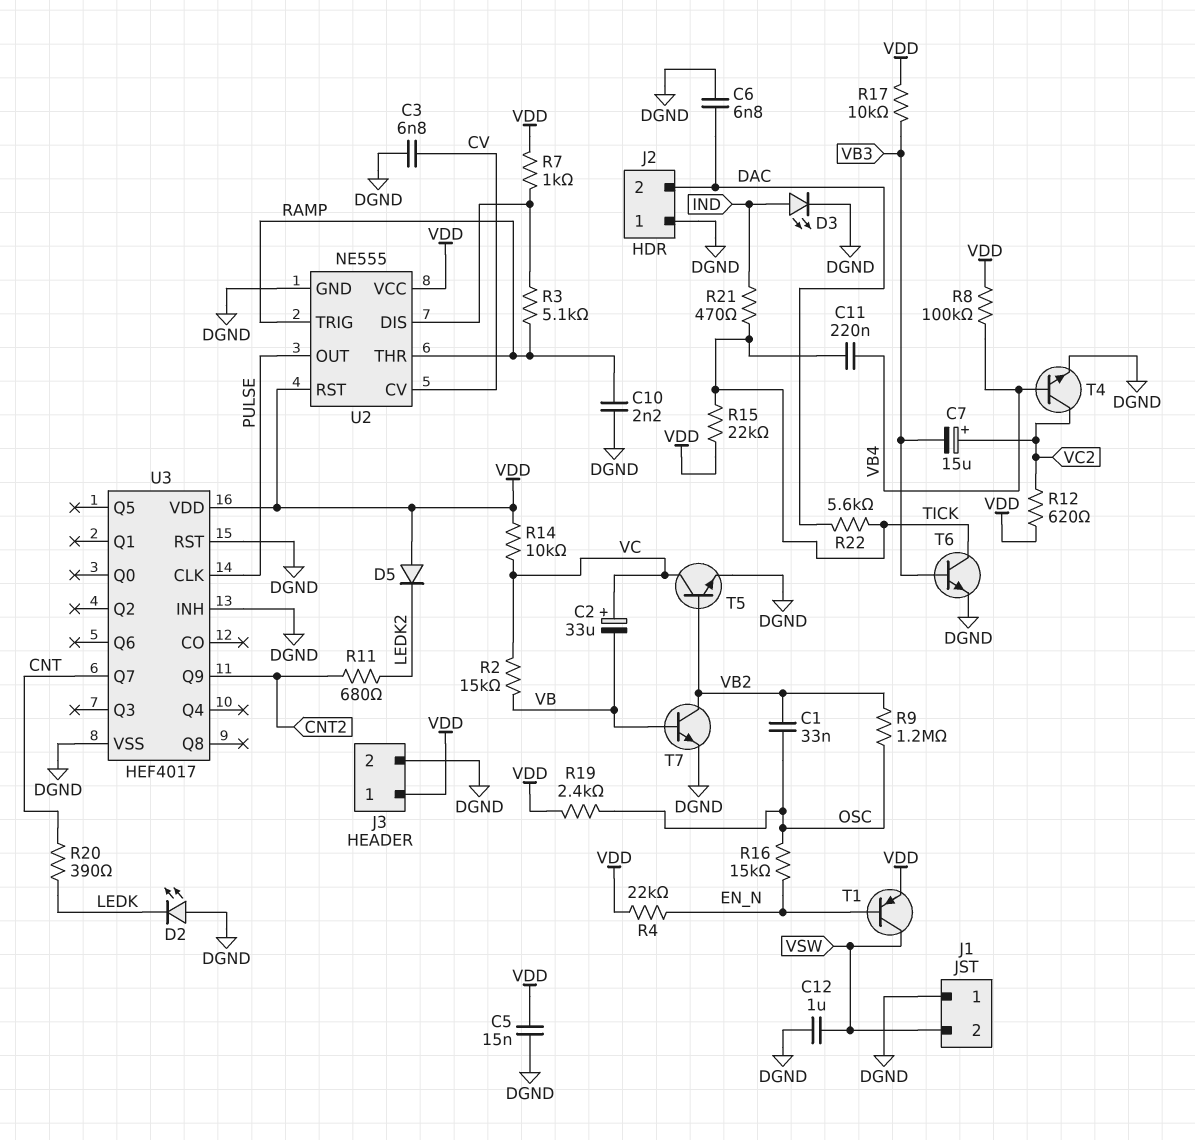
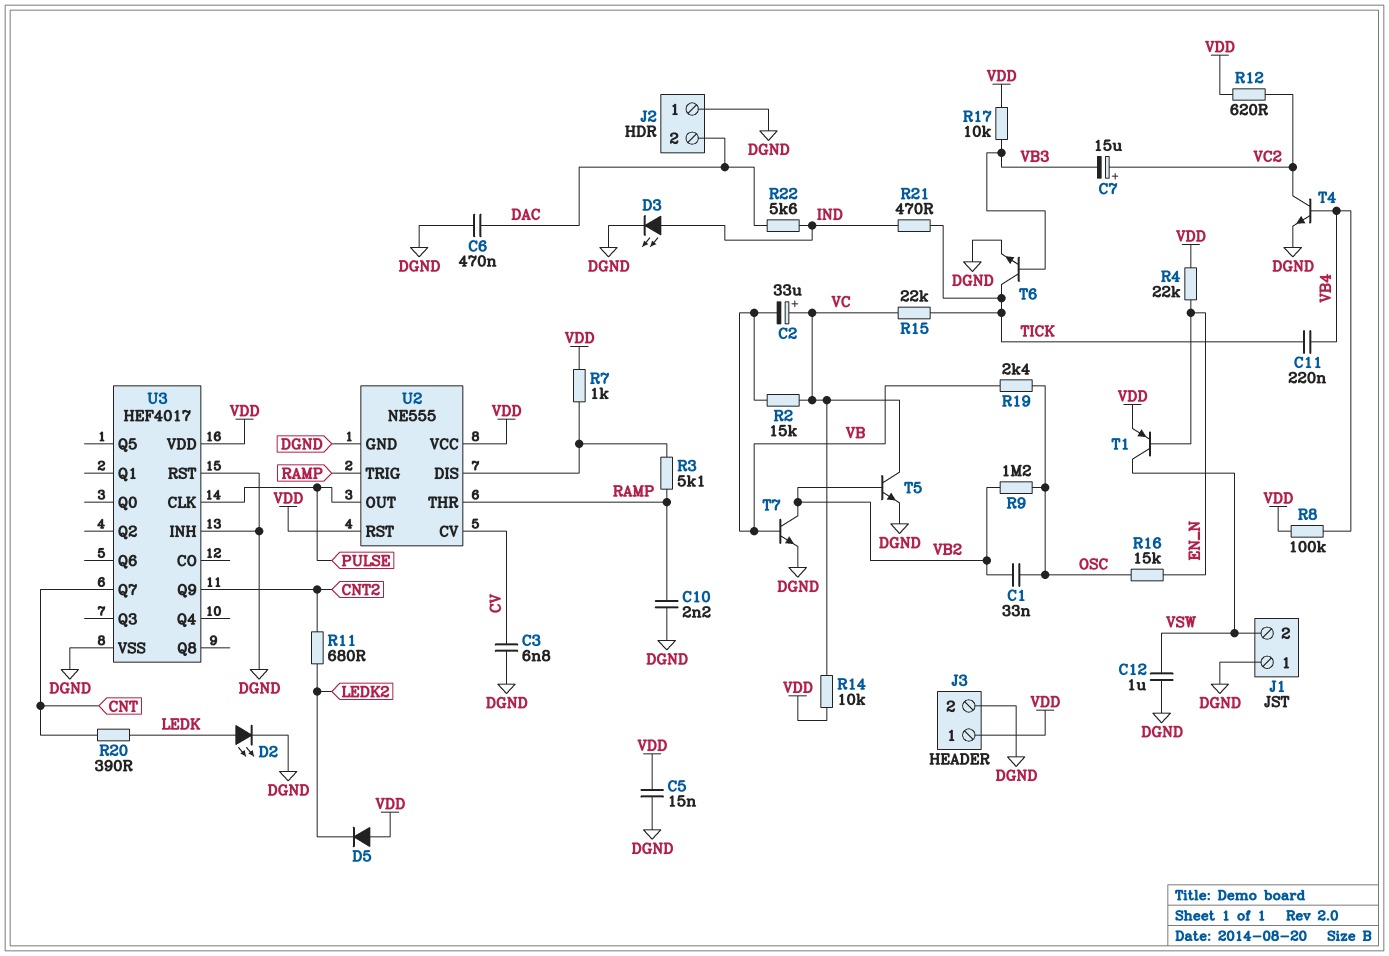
C6: 6.8nF (DAC, DGND) -> 470nF (DAC, DGND)
D2: LED (A DGND, K LEDK) -> LED (A LEDK, K DGND)
R15: 22k (TICK, VDD) -> 22k (TICK, VC)
R19: 2.4k (OSC, VDD) -> 2.4k (OSC, VB)
R22: 5.6k (DAC, TICK) -> 5.6k (DAC, IND)

